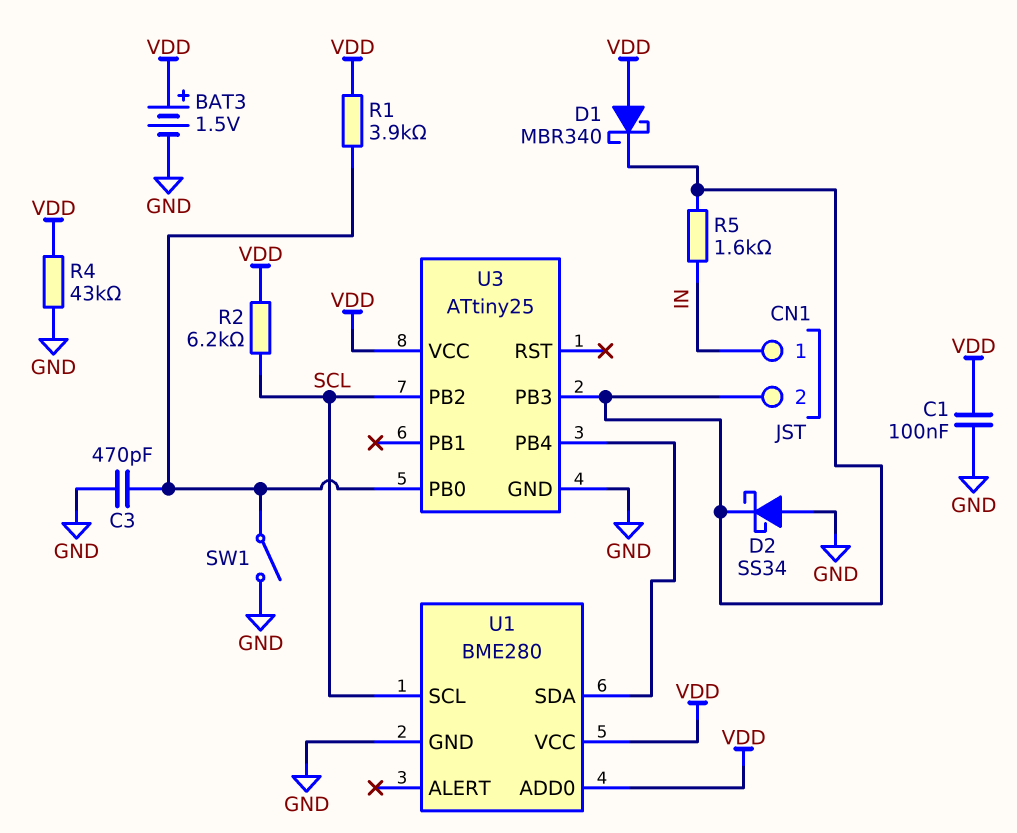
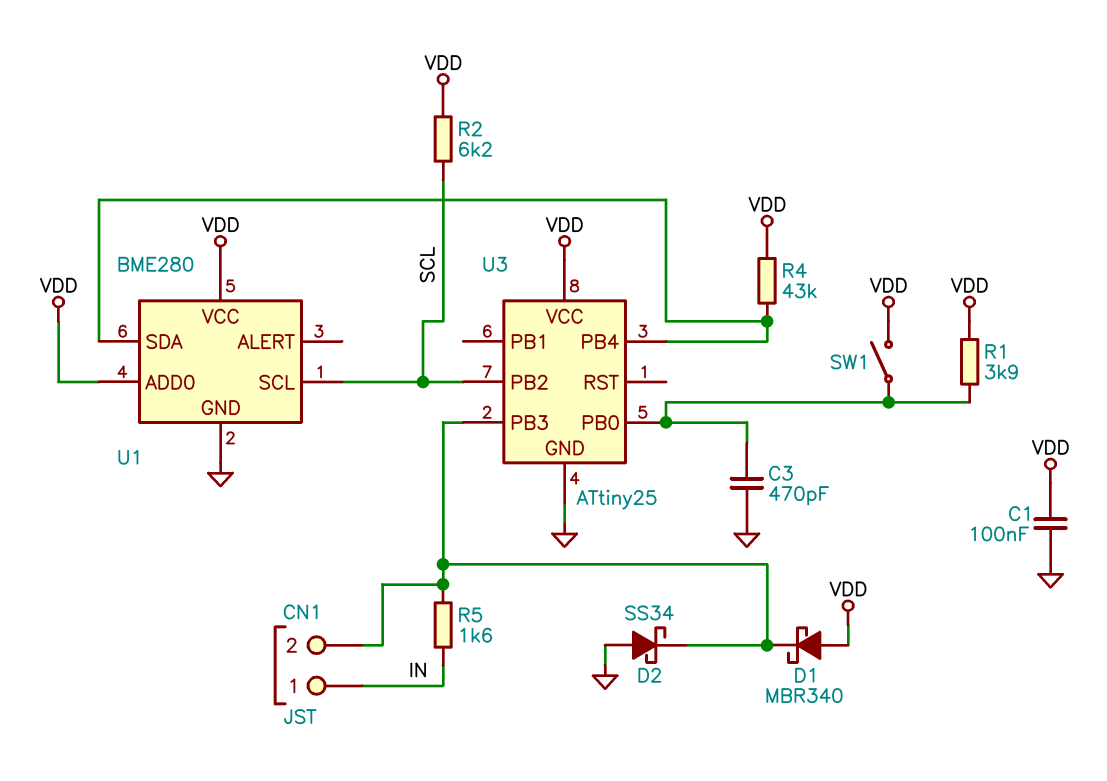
BAT3: 1.5V (plus VDD, minus GND) -> none
R4: 43k (GND, VDD) -> 43k (U1/SDA, VDD)
SW1: switch (GND, U3/PB0) -> switch (U3/PB0, VDD)

